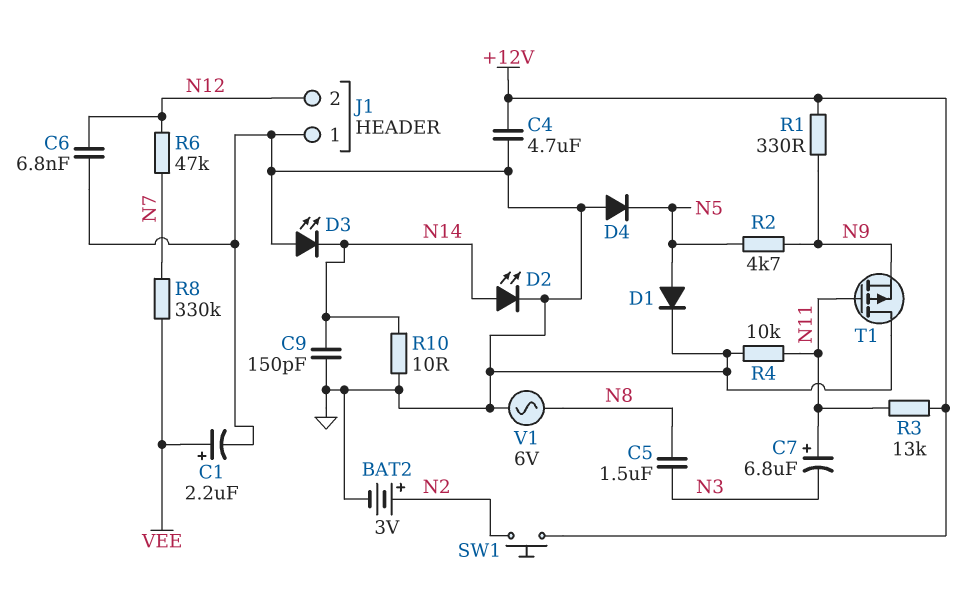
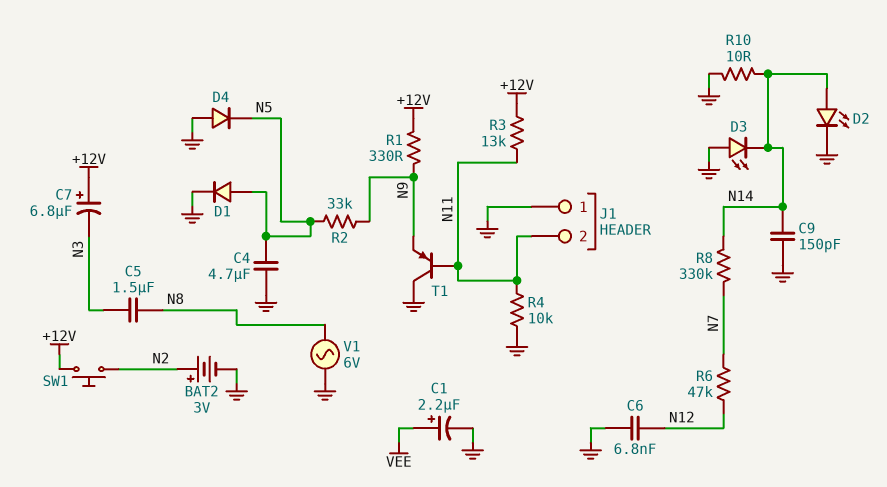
C4: 4.7uF (+12V, GND) -> 4.7uF (GND, N5)
C7: 6.8uF (plus N11, minus N3) -> 6.8uF (plus +12V, minus N3)
J1 pin 2: N12 -> N11
R2: 4.7k (N5, N9) -> 33k (N5, N9)
R8: 330k (N7, VEE) -> 330k (N7, N14)
T1: PMOS (G N11, D GND, S N9) -> PNP (B N11, C GND, E N9)

